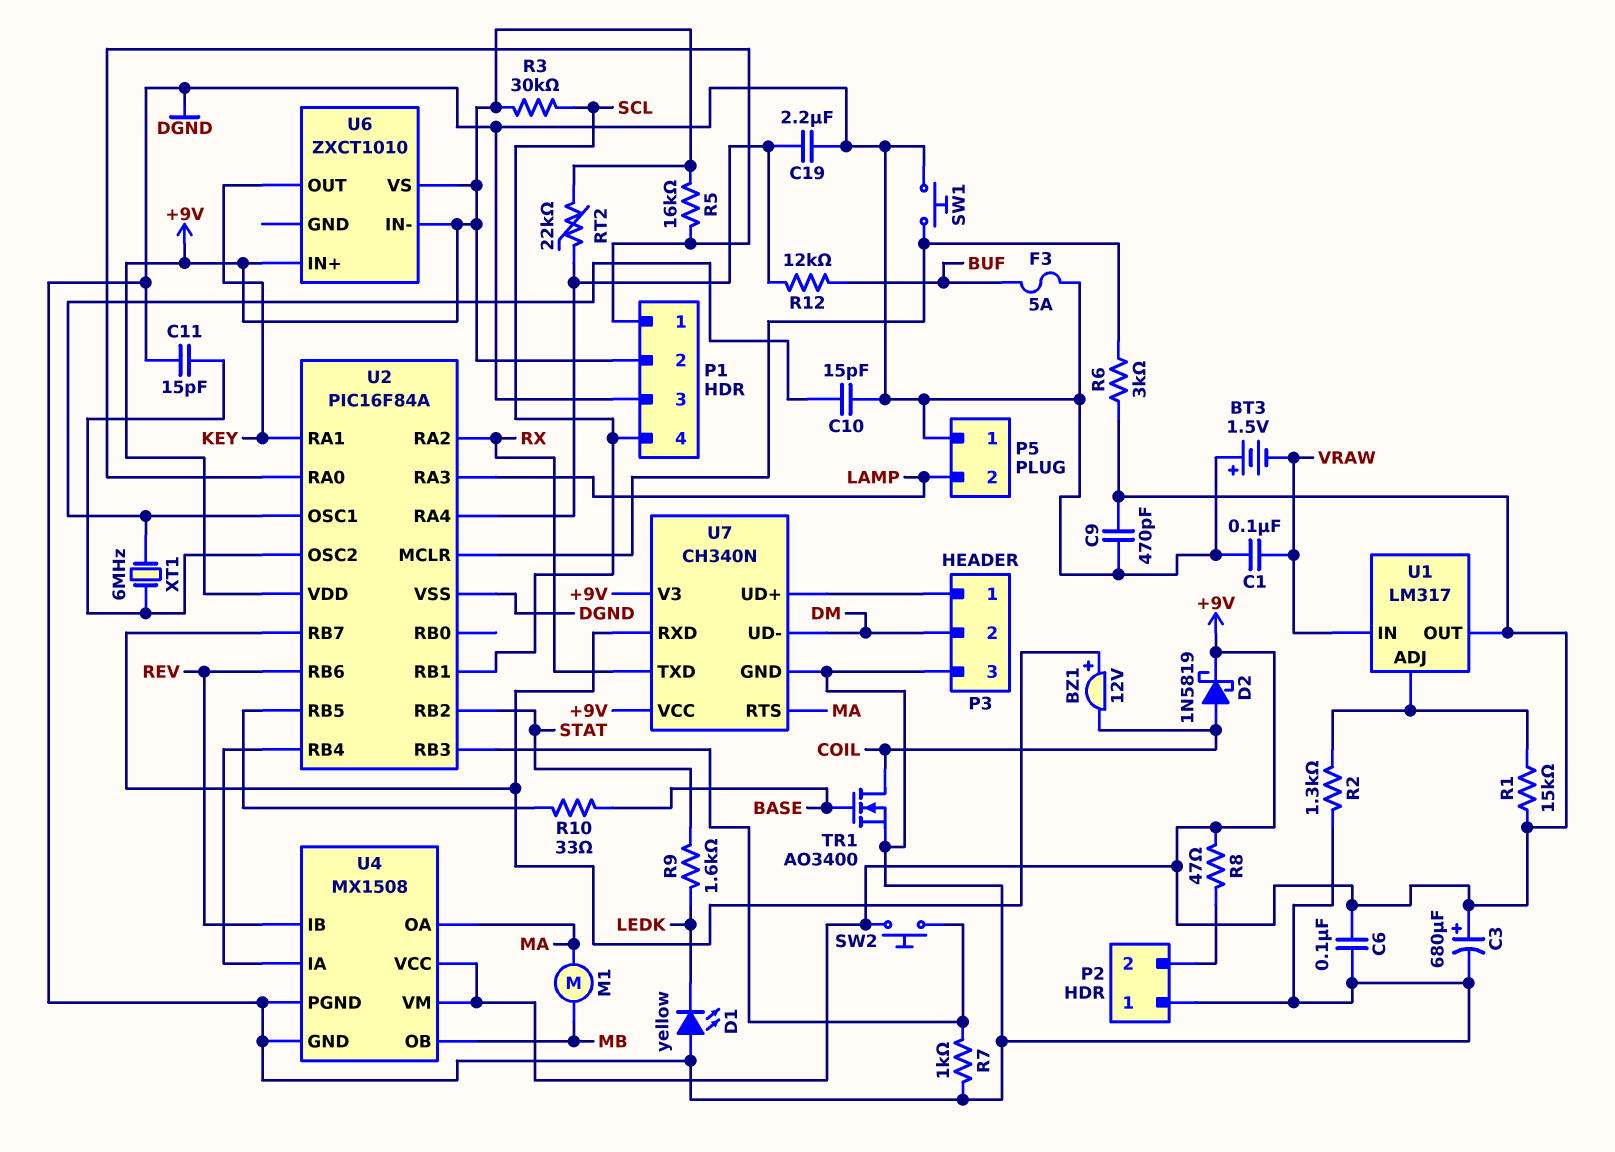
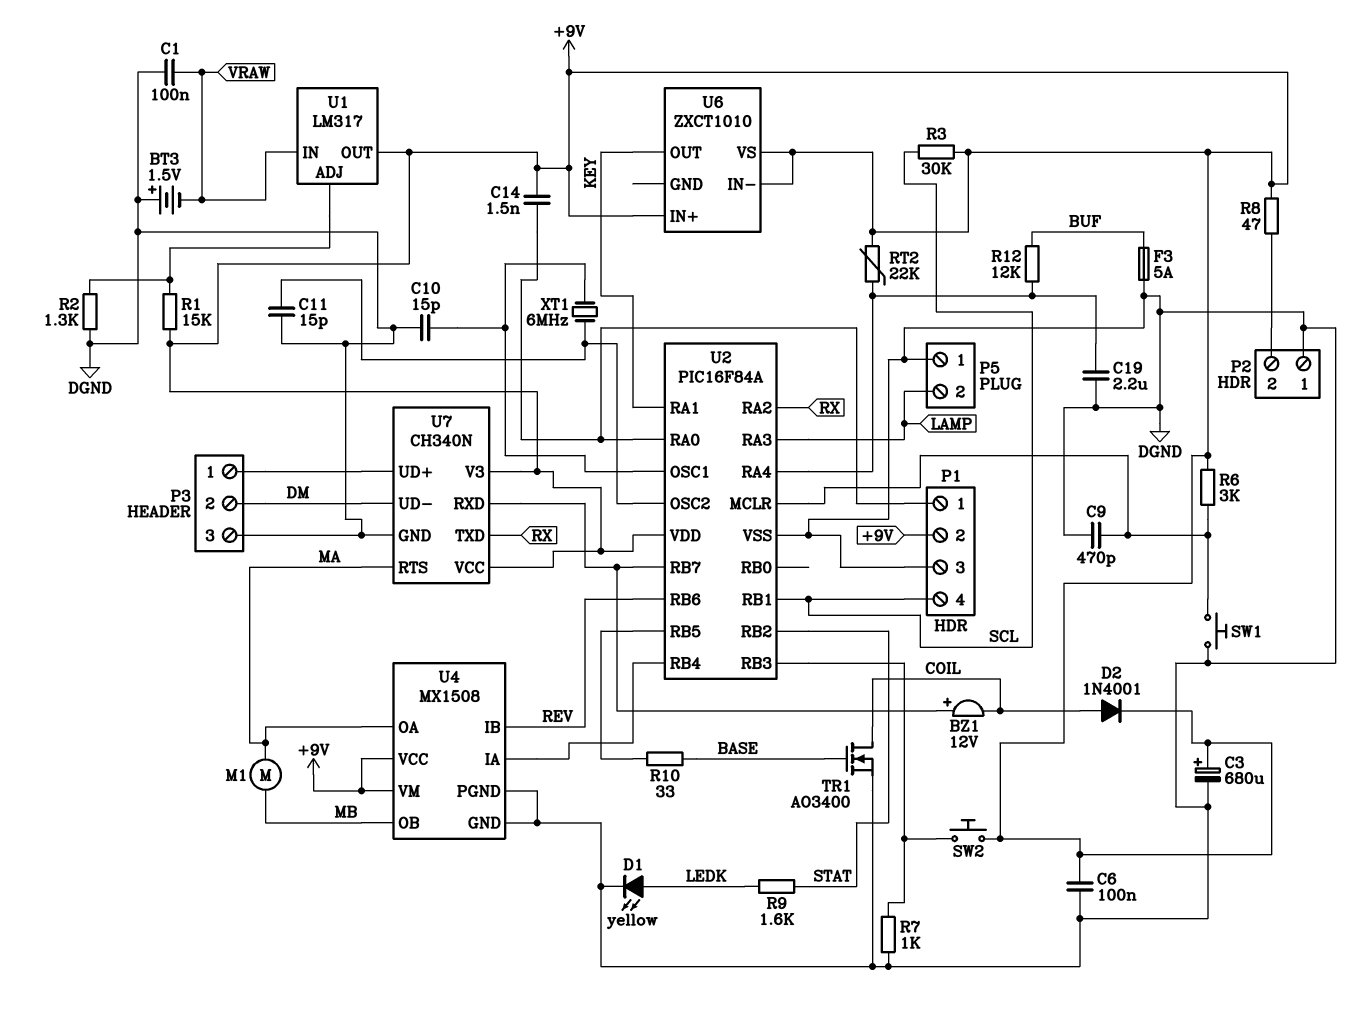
C9: 470pF (+9V, DGND) -> 470pF (DGND, U2/MCLR)
C14: none -> 1.5nF (+9V, P1/1)
D1: LED yellow (A DGND, K LEDK) -> LED yellow (A LEDK, K DGND)
D2: schottky 1N5819 (A COIL, K +9V) -> diode 1N4001 (A COIL, K +9V)
R5: 16k (+9V, P1/1) -> none

